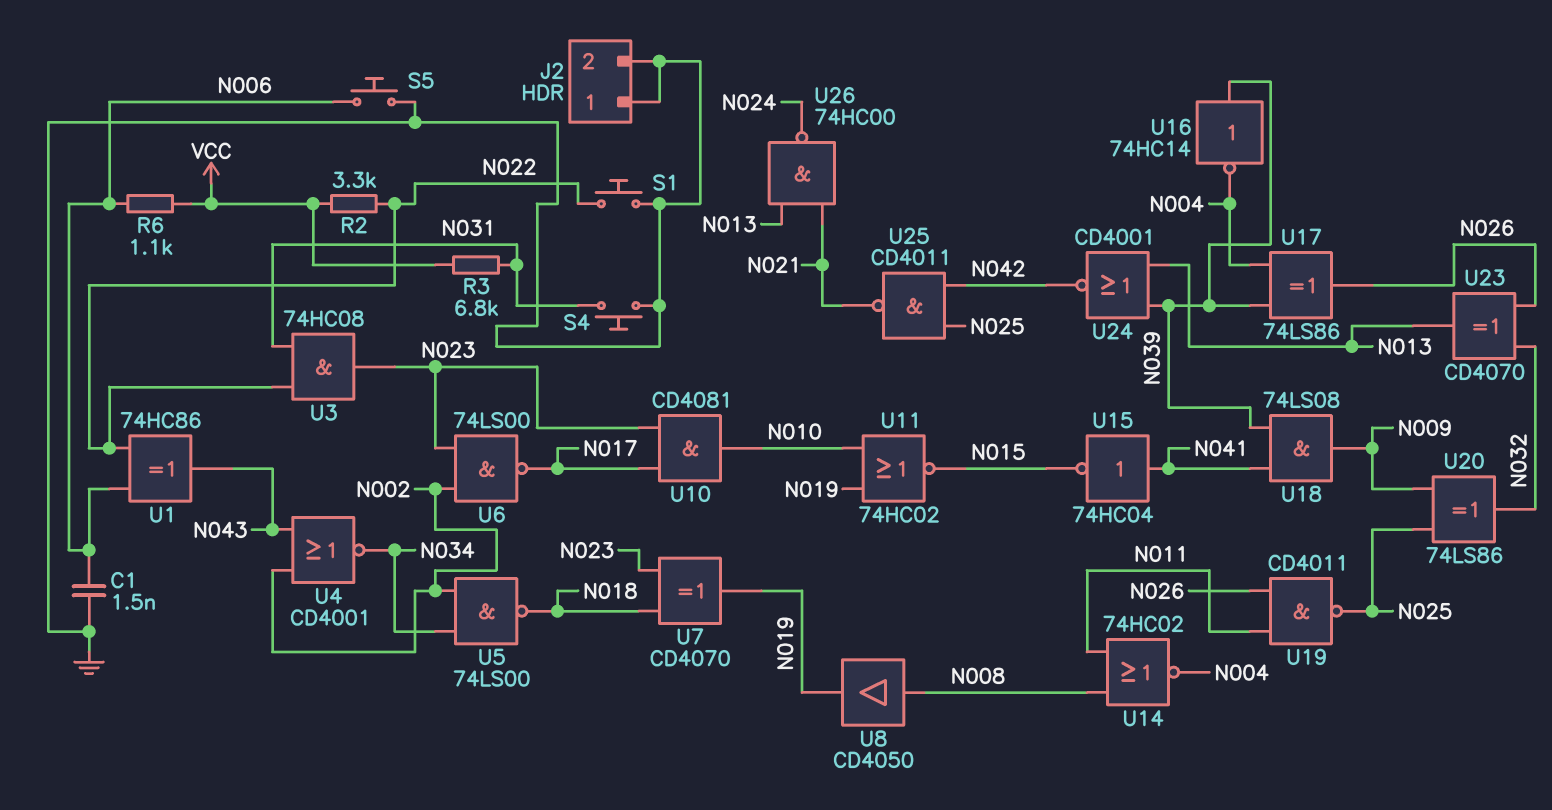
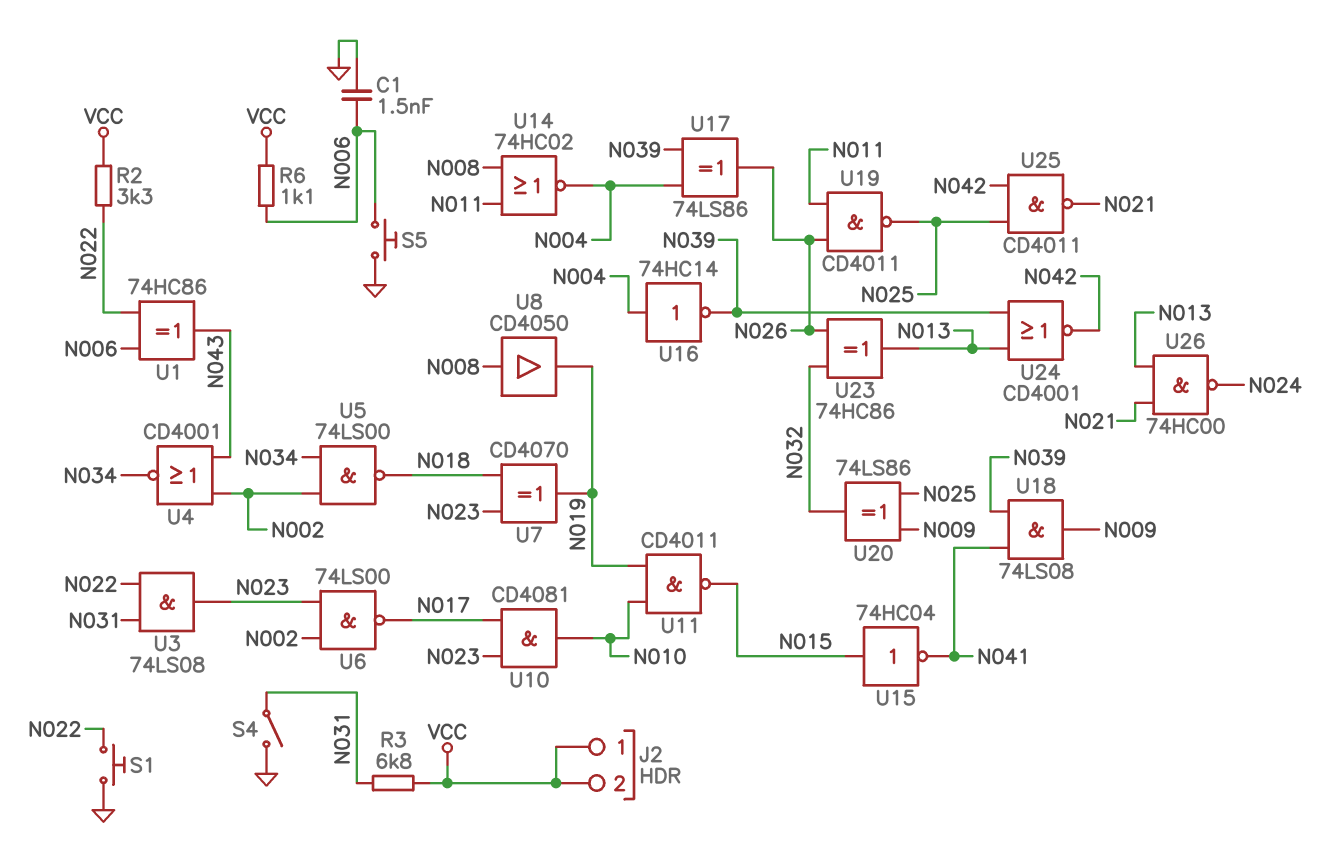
J2 pin 1: GND -> VCC
J2 pin 2: GND -> VCC
S4: button (GND, N031) -> switch (GND, N031)
U3: AND 74HC08 (in N022, in N031, out N023) -> AND 74LS08 (in N022, in N031, out N023)
U11: NOR 74HC02 (in N010, in N019, out N015) -> NAND CD4011 (in N010, in N019, out N015)
U15: NOT 74HC04 (in N041, out N015) -> NOT 74HC04 (in N015, out N041)
U16: NOT 74HC14 (in N039, out N004) -> NOT 74HC14 (in N004, out N039)
U23: XOR CD4070 (in N026, in N032, out N013) -> XOR 74HC86 (in N026, in N032, out N013)

